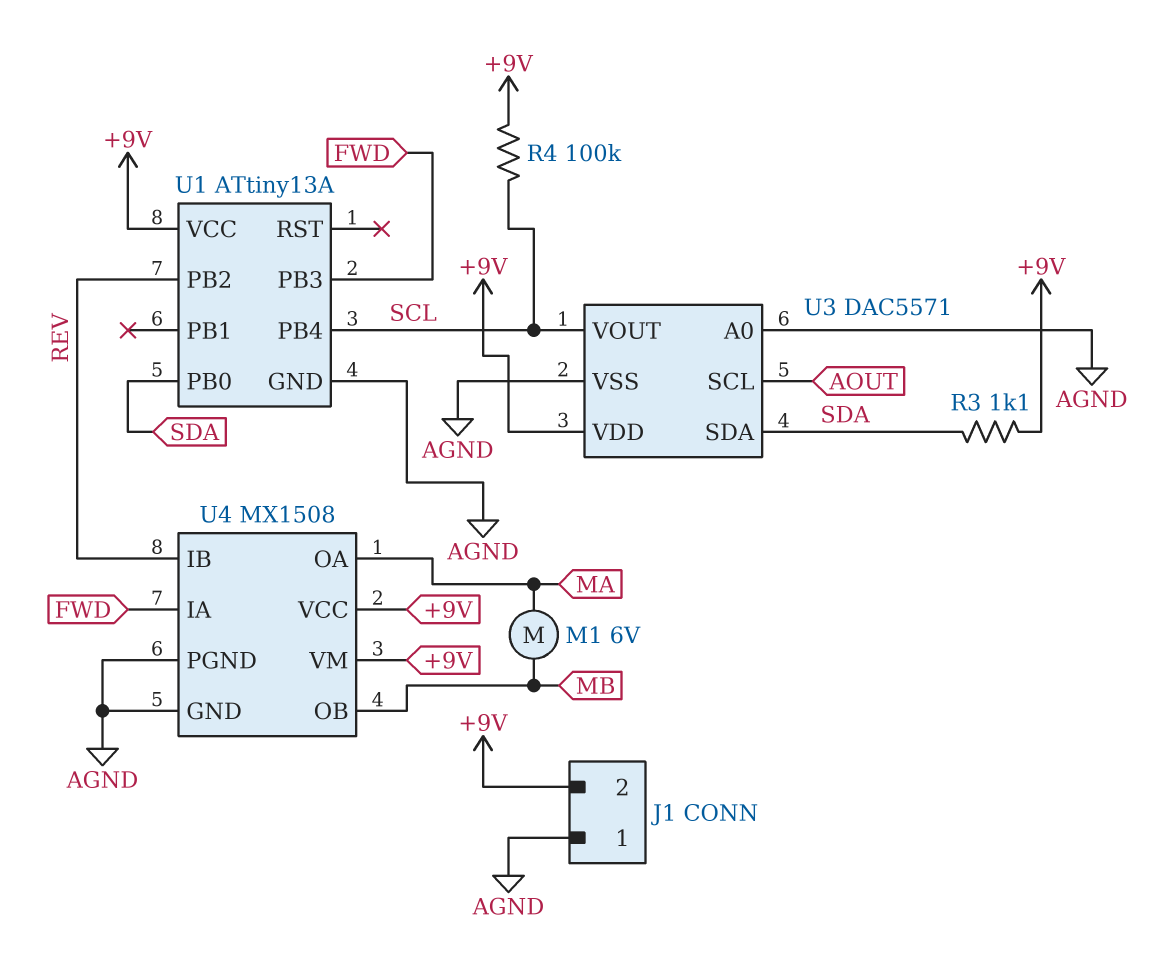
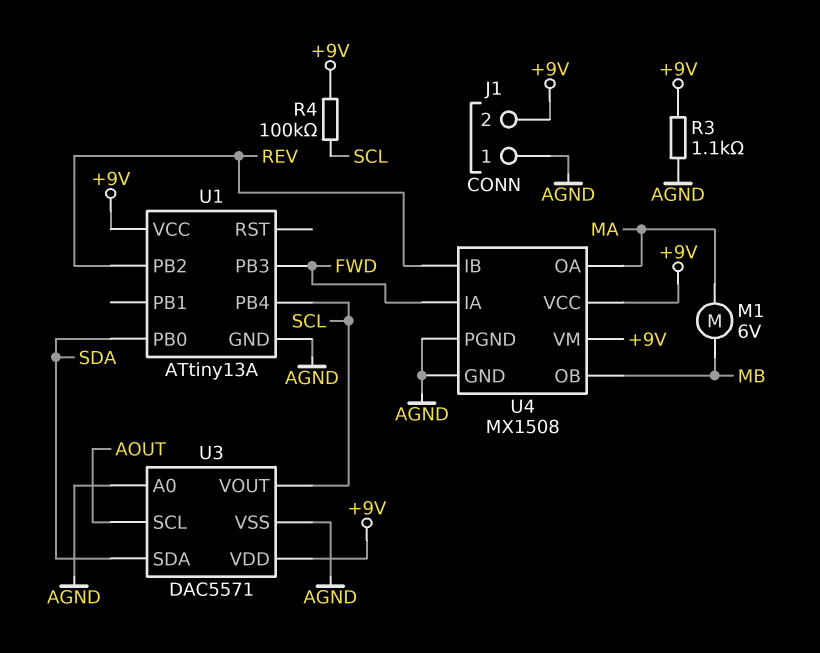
R3: 1.1k (+9V, SDA) -> 1.1k (+9V, AGND)

